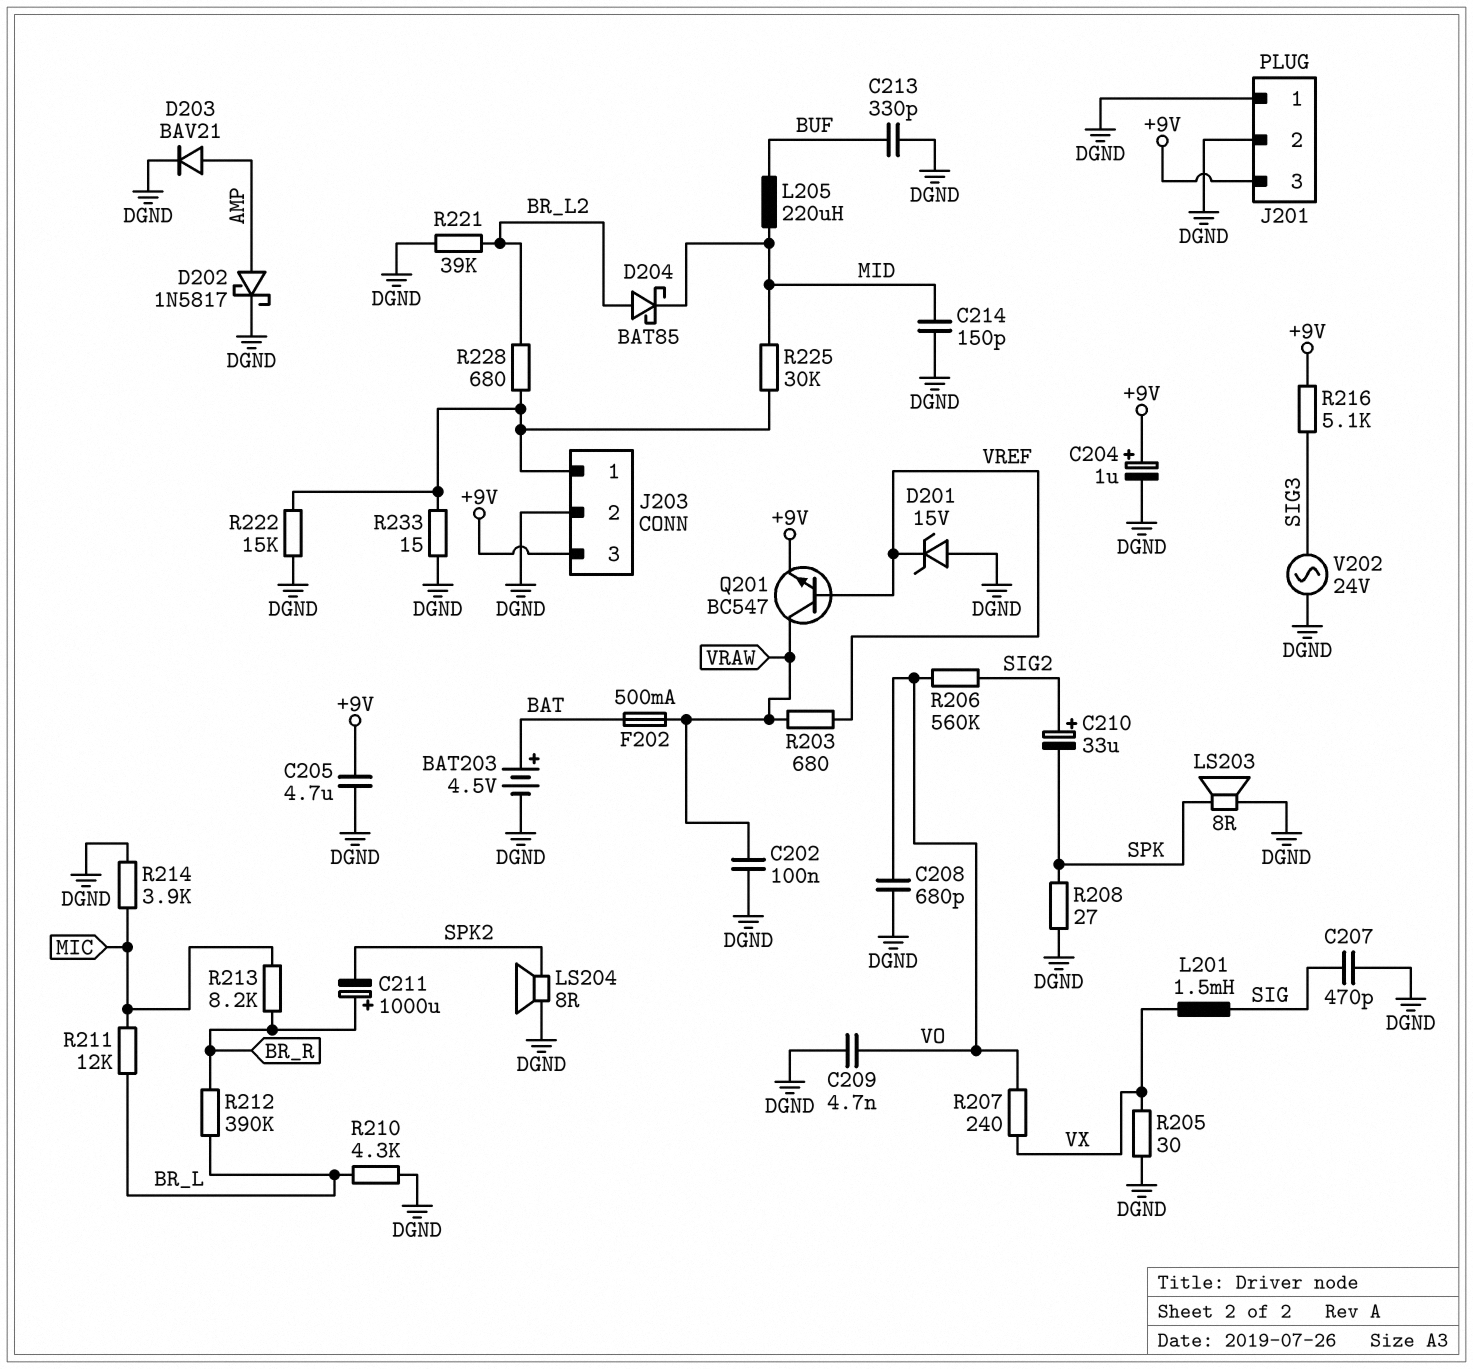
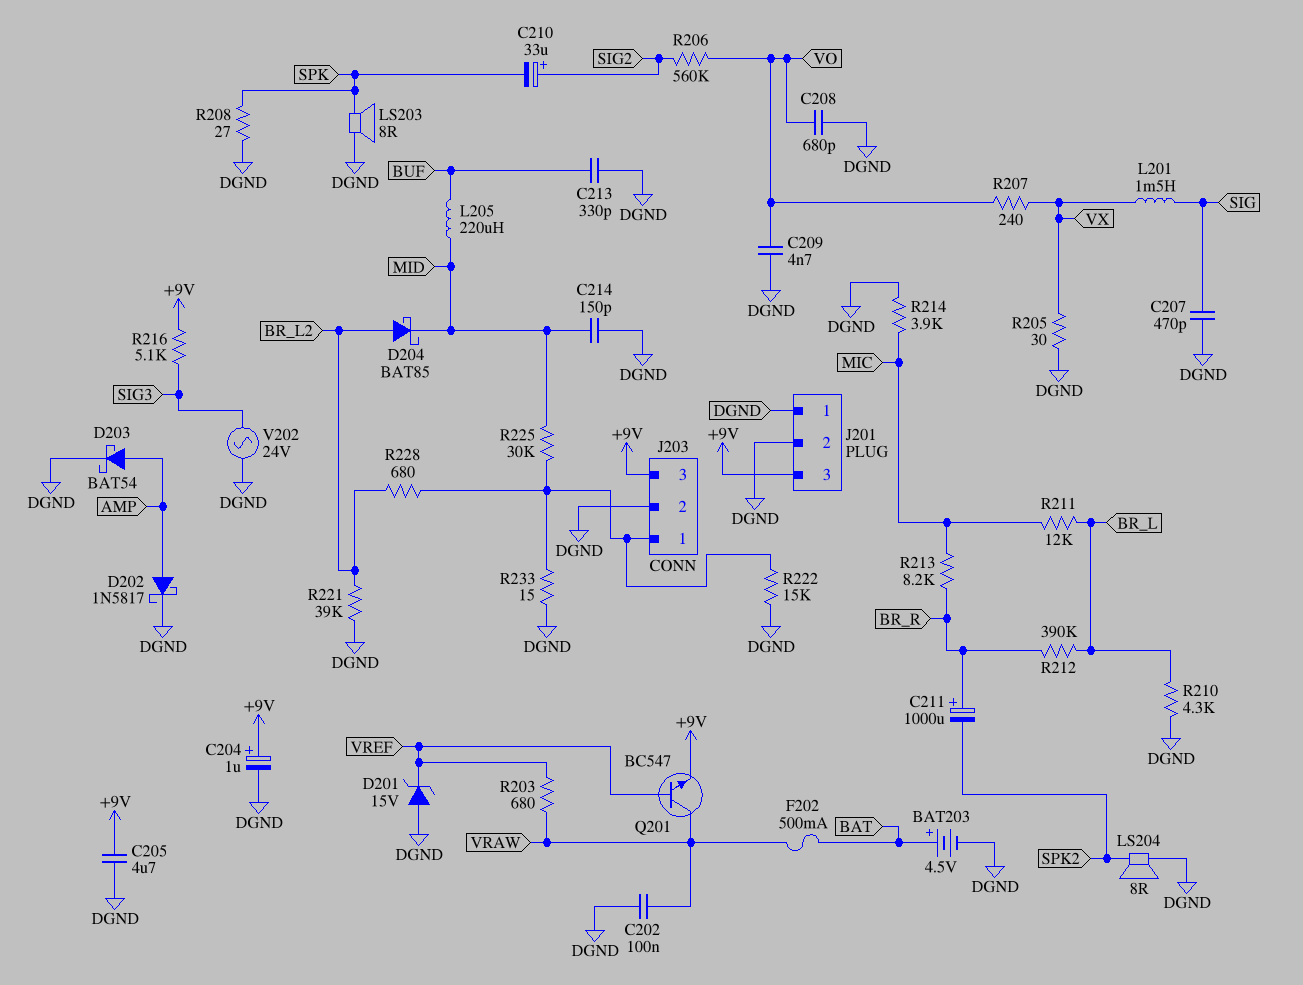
D203: diode BAV21 (A AMP, K DGND) -> schottky BAT54 (A AMP, K DGND)

